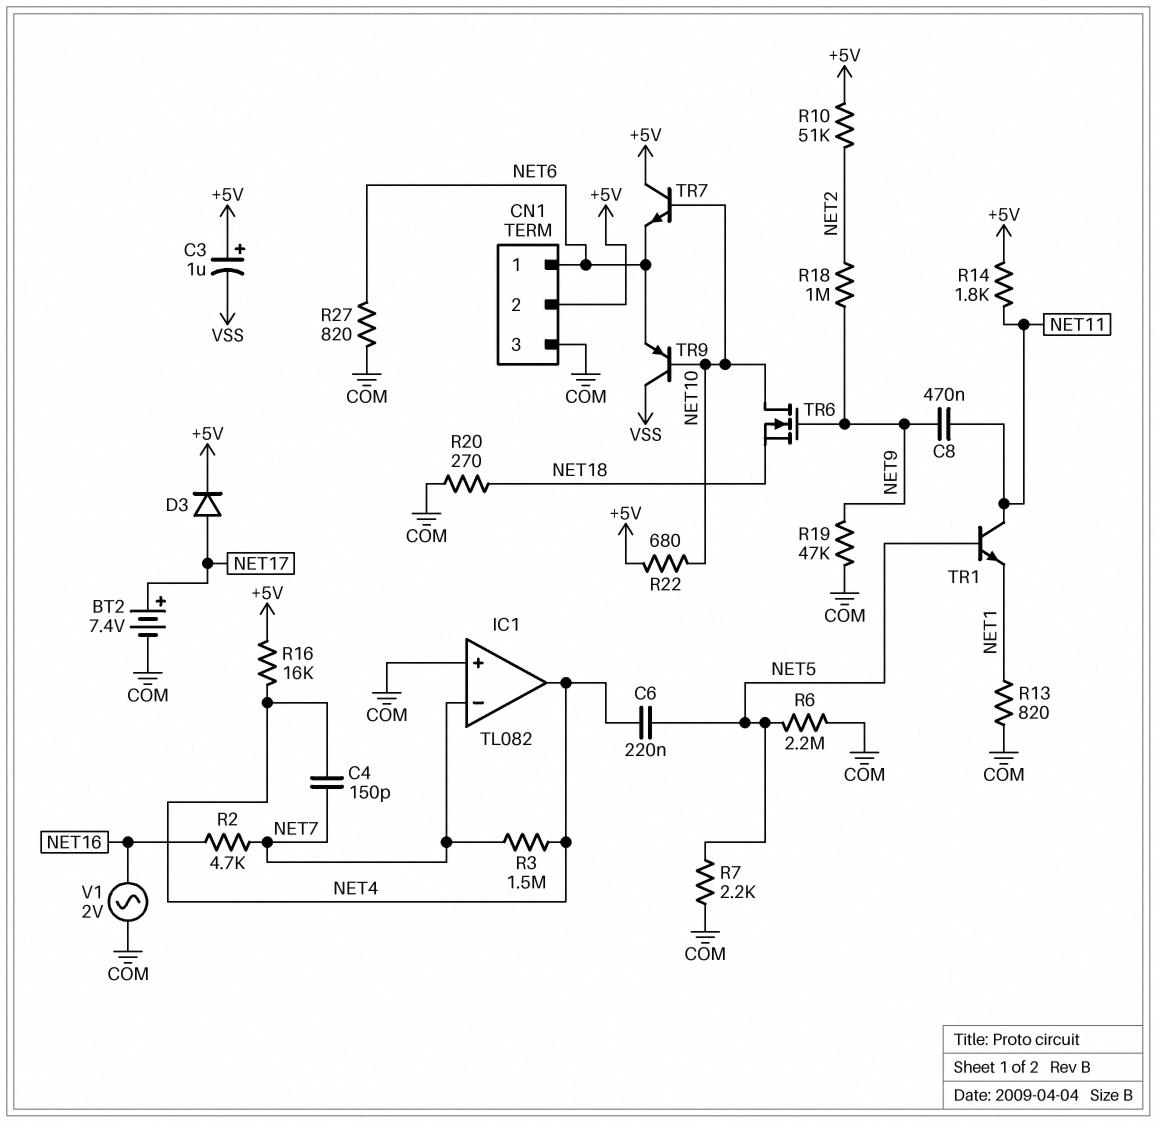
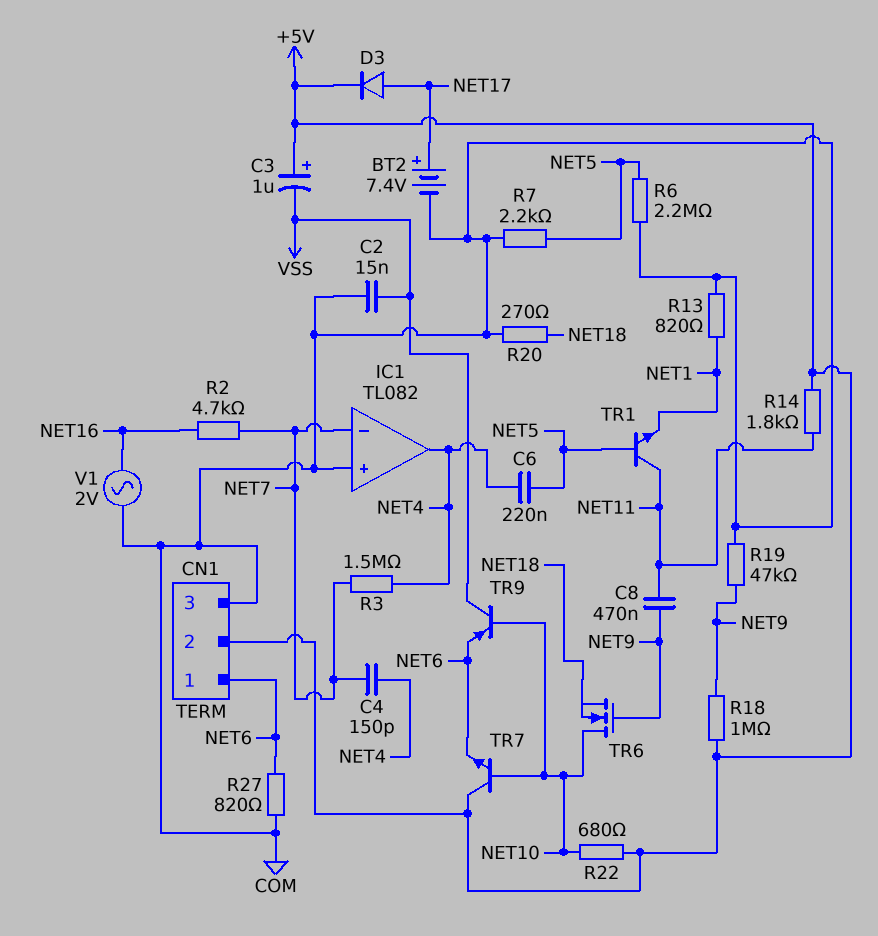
C2: none -> 15nF (COM, VSS)
R10: 51k (+5V, NET2) -> none
R16: 16k (+5V, NET4) -> none
R18: 1M (NET2, NET9) -> 1M (+5V, NET9)

